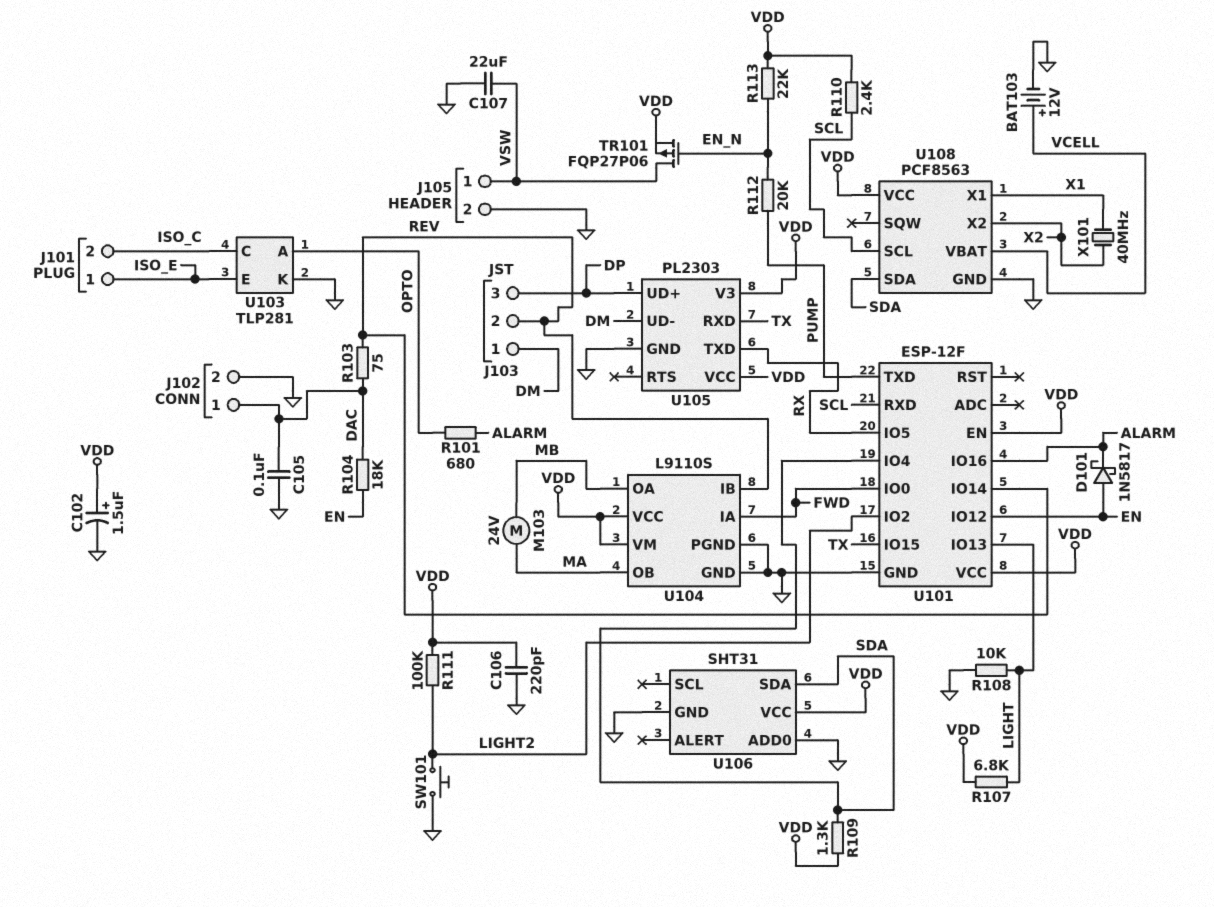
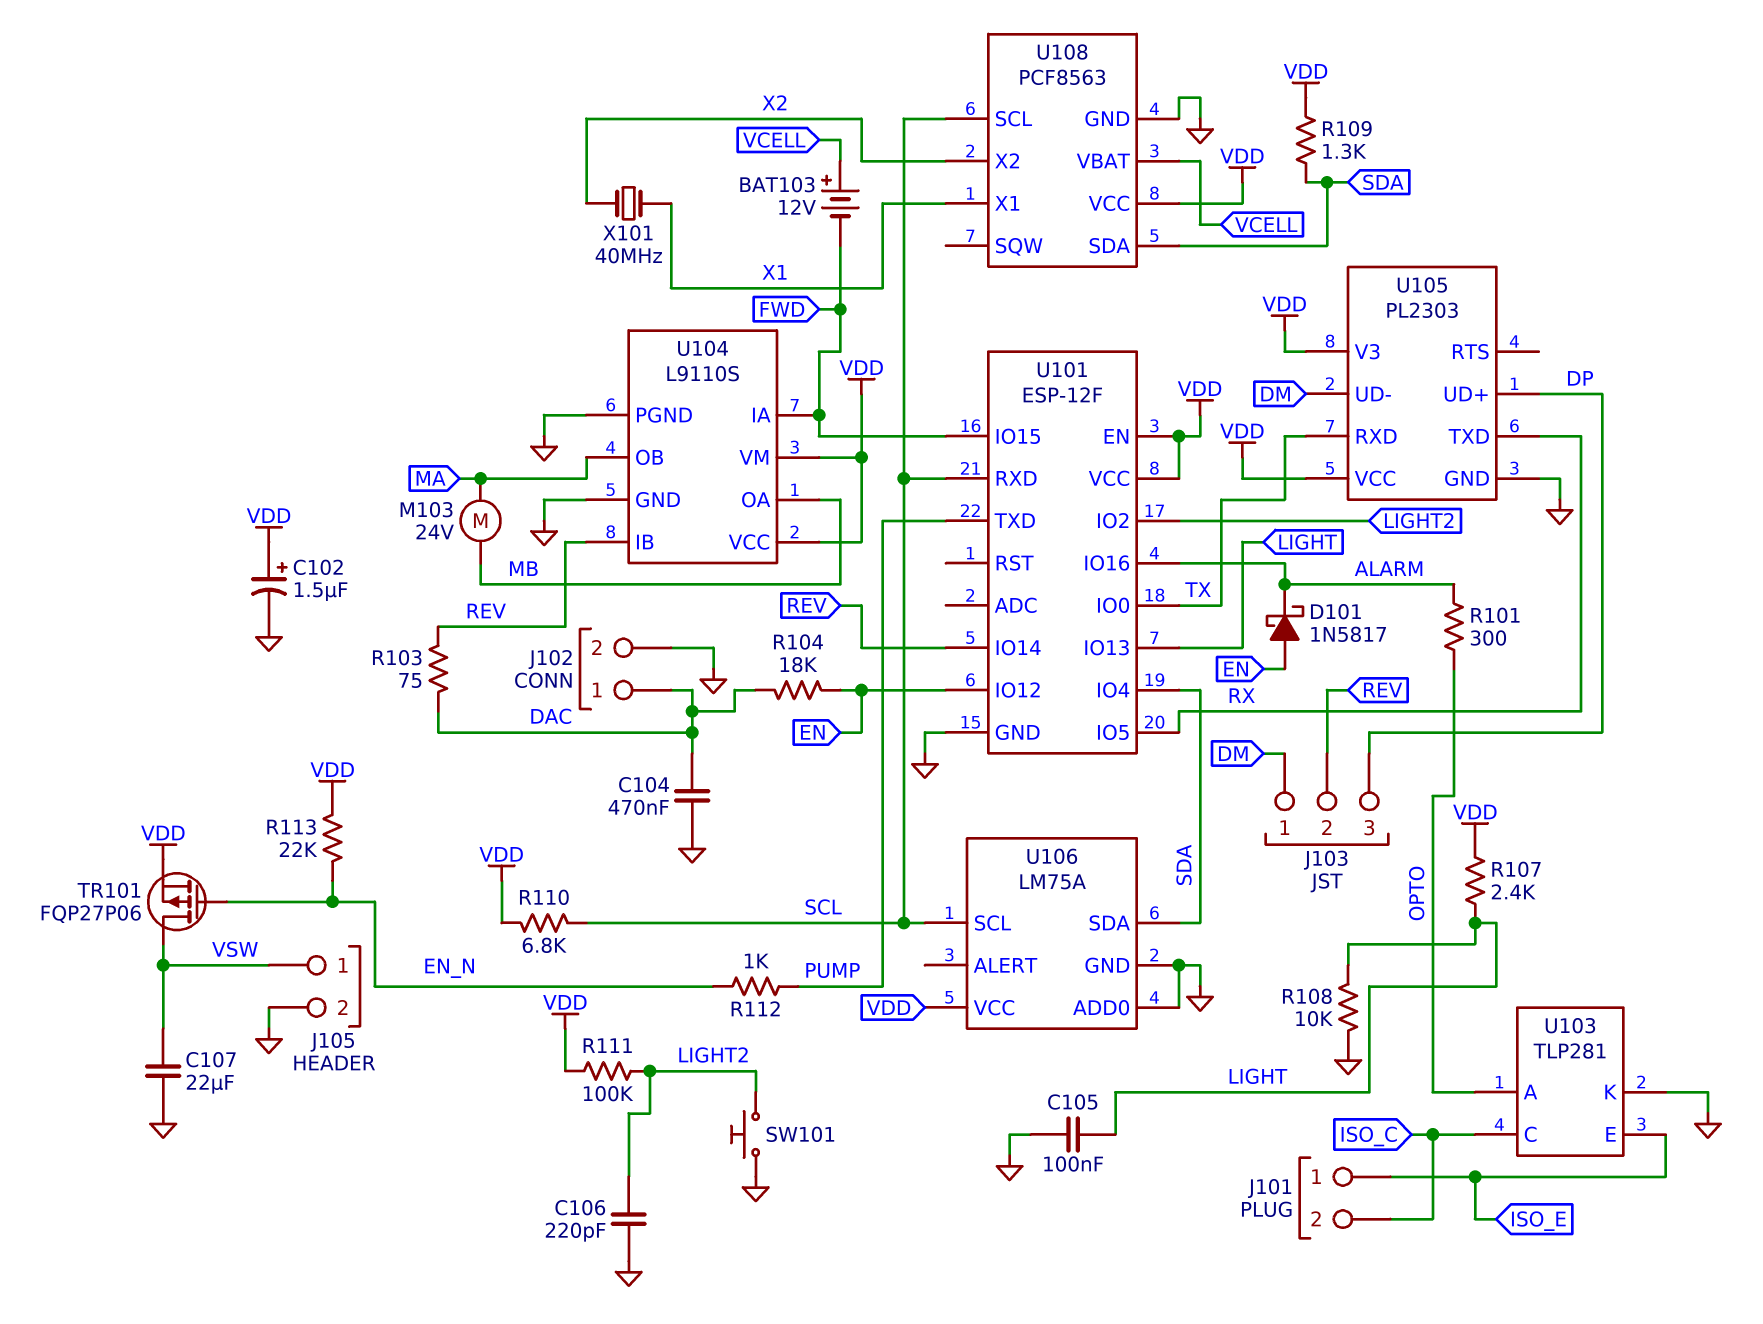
BAT103: 12V (plus VCELL, minus GND) -> 12V (plus VCELL, minus FWD)
C104: none -> 470nF (DAC, GND)
C105: 100nF (DAC, GND) -> 100nF (GND, LIGHT)
C106: 220pF (GND, VDD) -> 220pF (GND, LIGHT2)
R101: 680 (ALARM, OPTO) -> 300 (ALARM, OPTO)
R107: 6.8k (LIGHT, VDD) -> 2.4k (LIGHT, VDD)
R110: 2.4k (SCL, VDD) -> 6.8k (SCL, VDD)
R112: 20k (EN_N, PUMP) -> 1k (EN_N, PUMP)
U101 pin IO0: FWD -> TX
U101 pin IO15: TX -> FWD
U106: SHT31 -> LM75A
U106 pin SCL: none -> SCL

